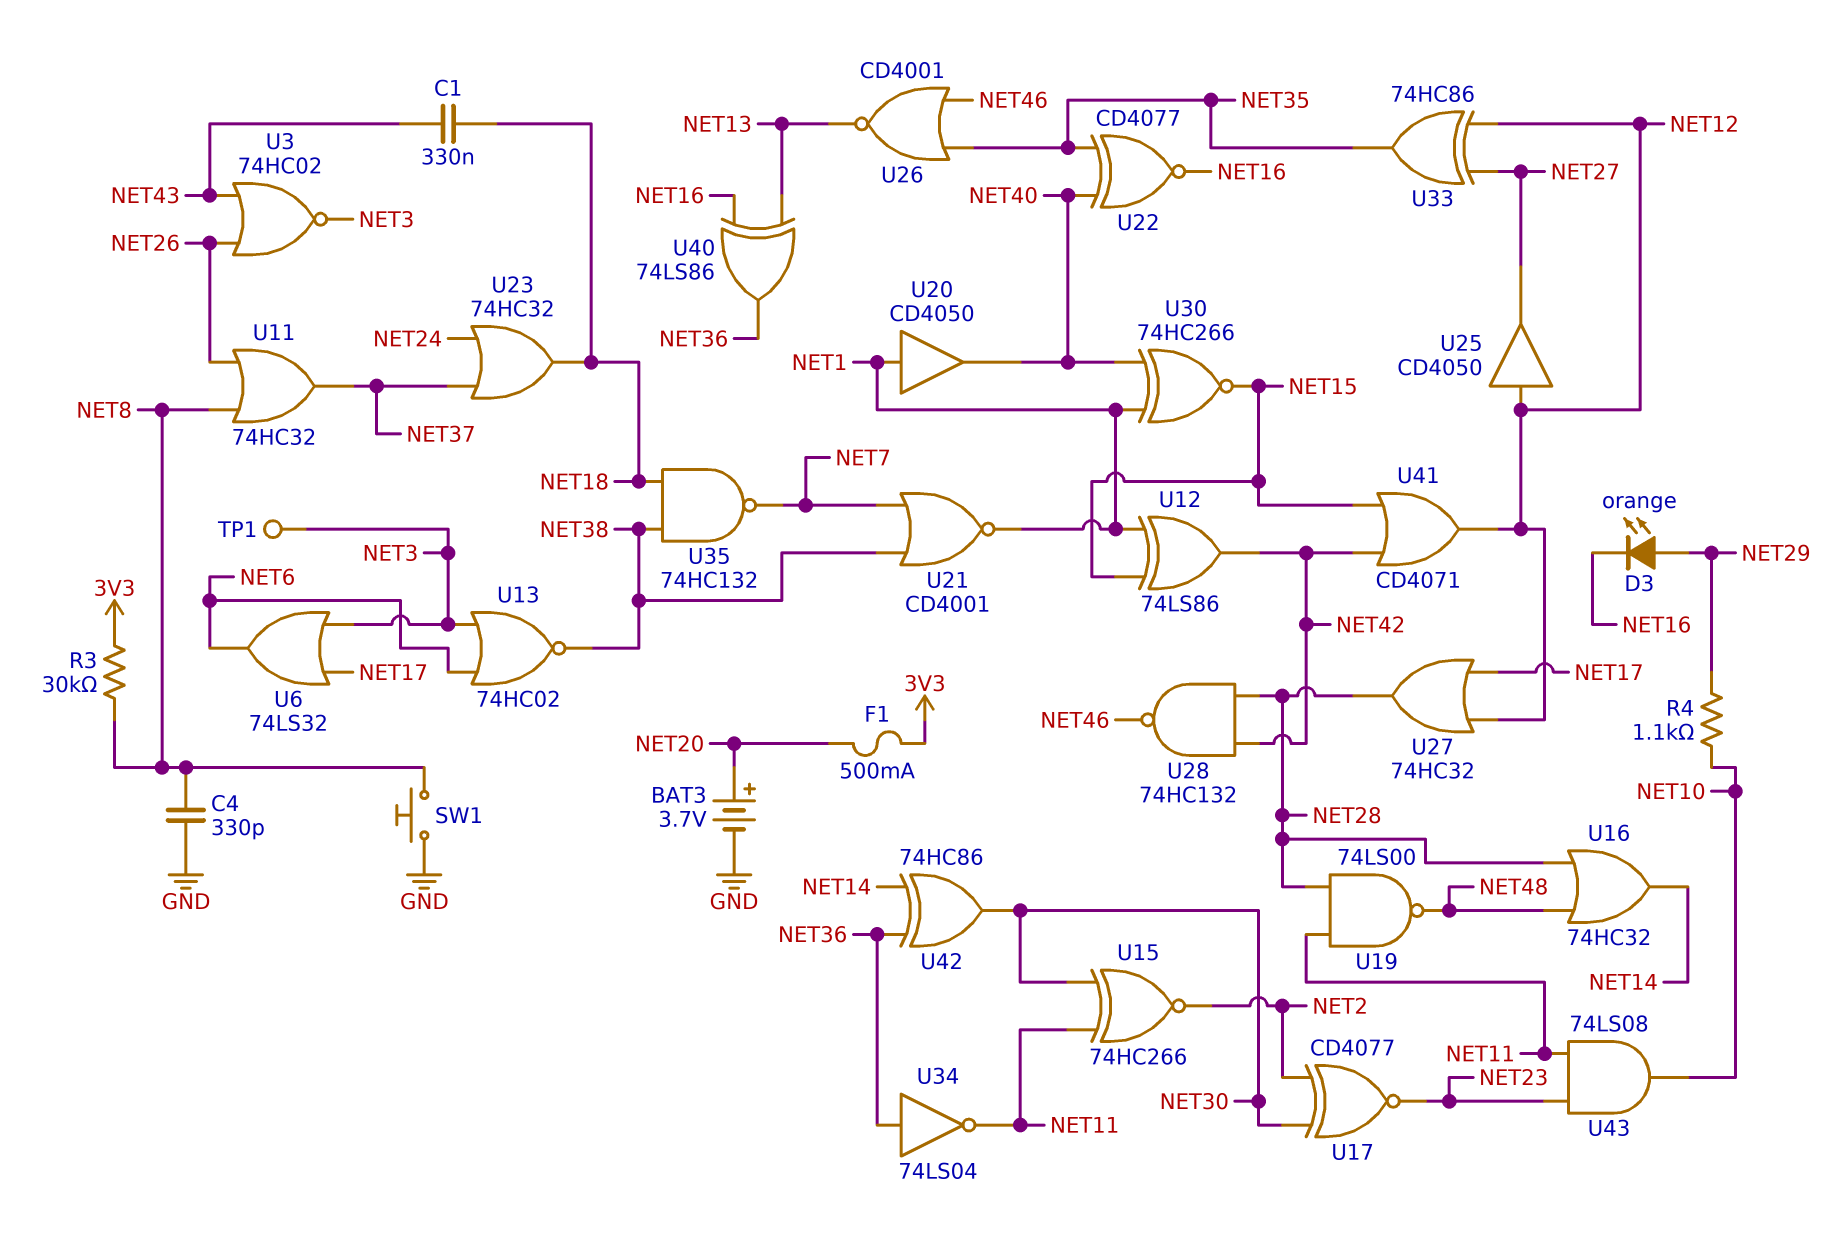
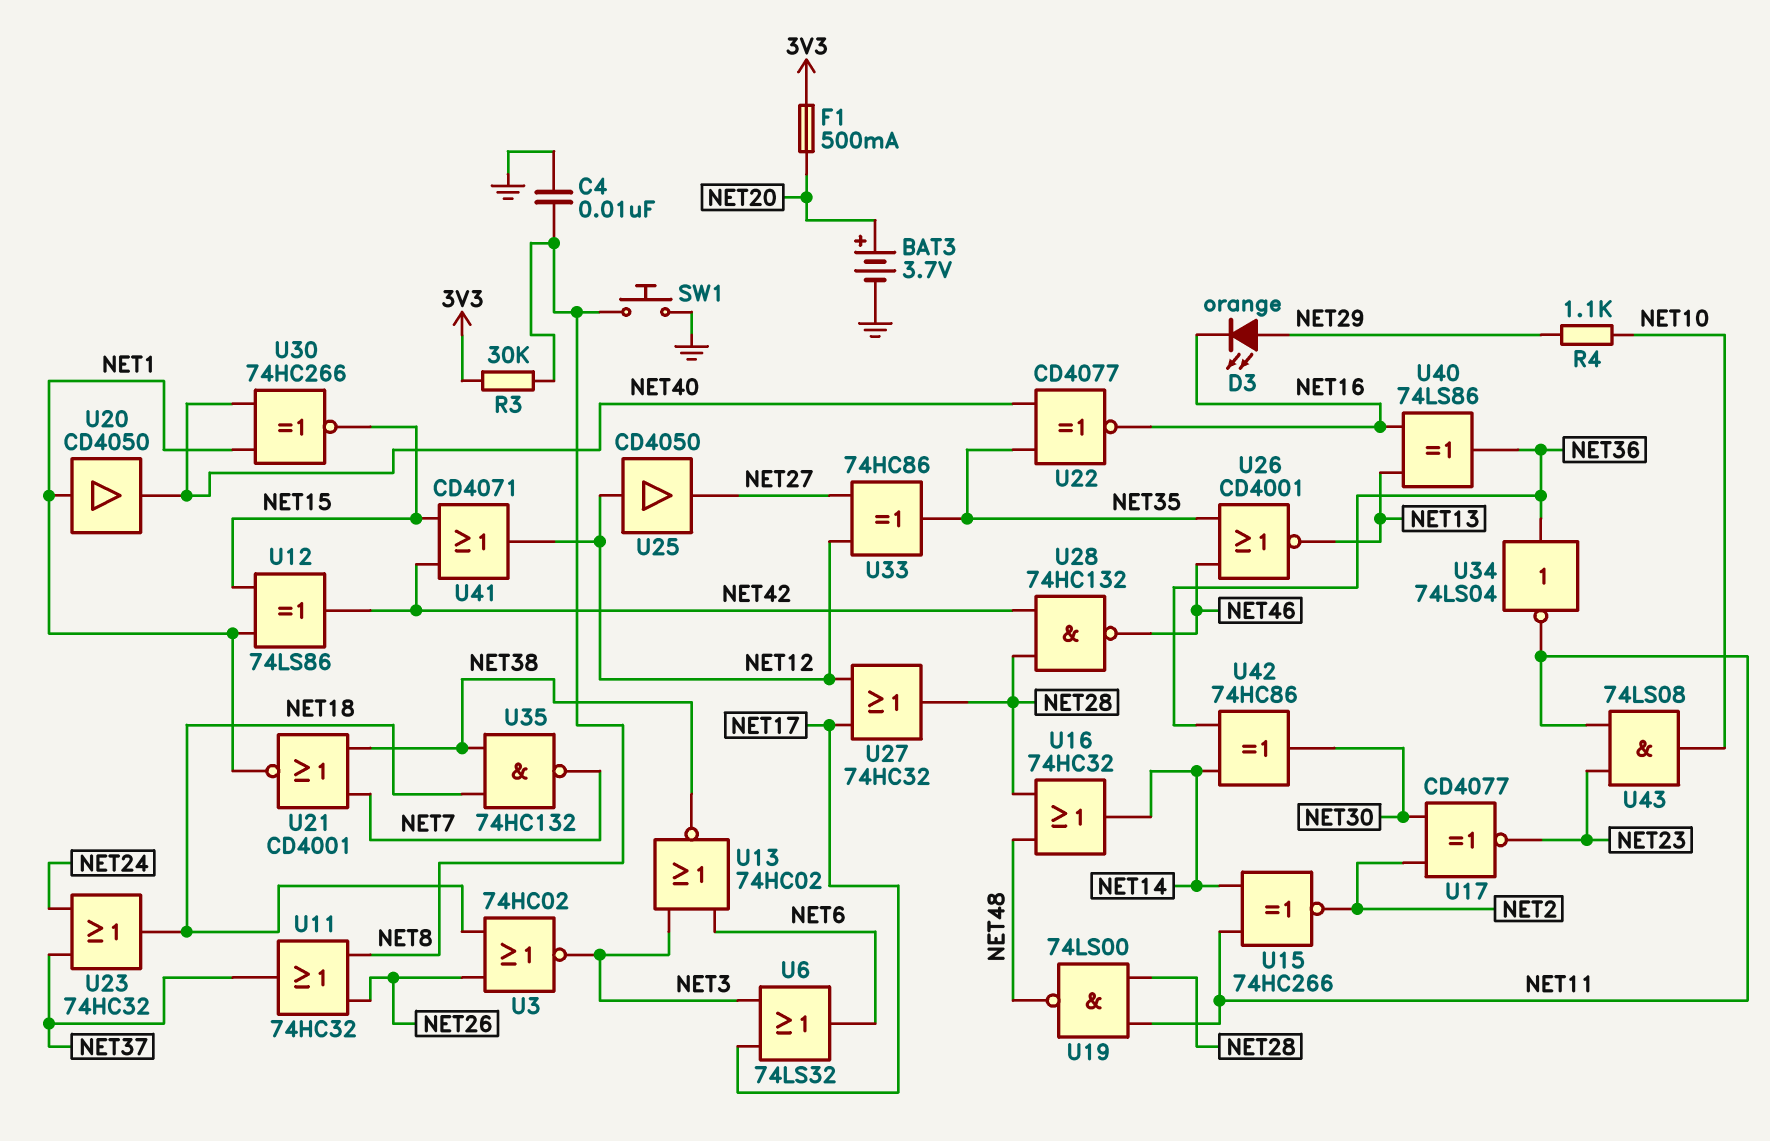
C1: 330nF (NET18, NET43) -> none
C4: 330pF (GND, NET8) -> 10nF (GND, NET8)
TP1: test point (NET3) -> none
U3: NOR 74HC02 (in NET26, in NET43, out NET3) -> NOR 74HC02 (in NET18, in NET26, out NET3)
U15: XNOR 74HC266 (in NET11, in NET30, out NET2) -> XNOR 74HC266 (in NET11, in NET14, out NET2)

